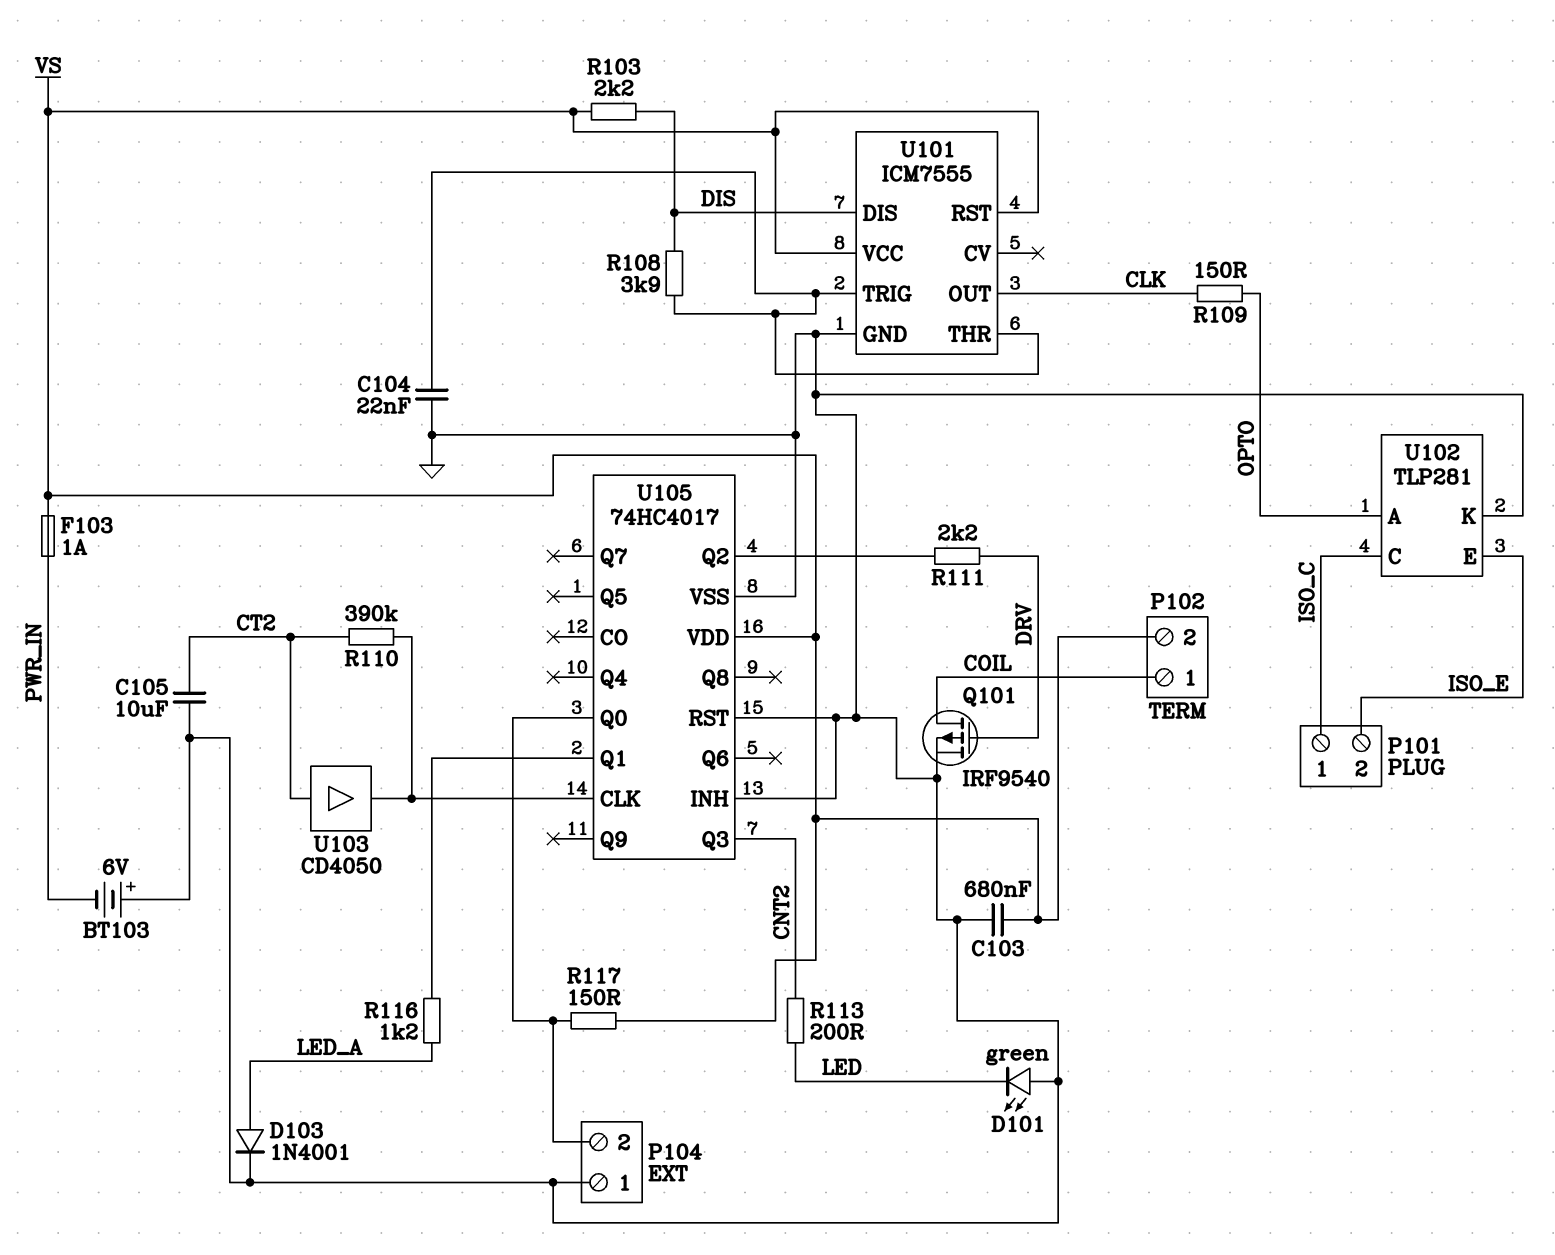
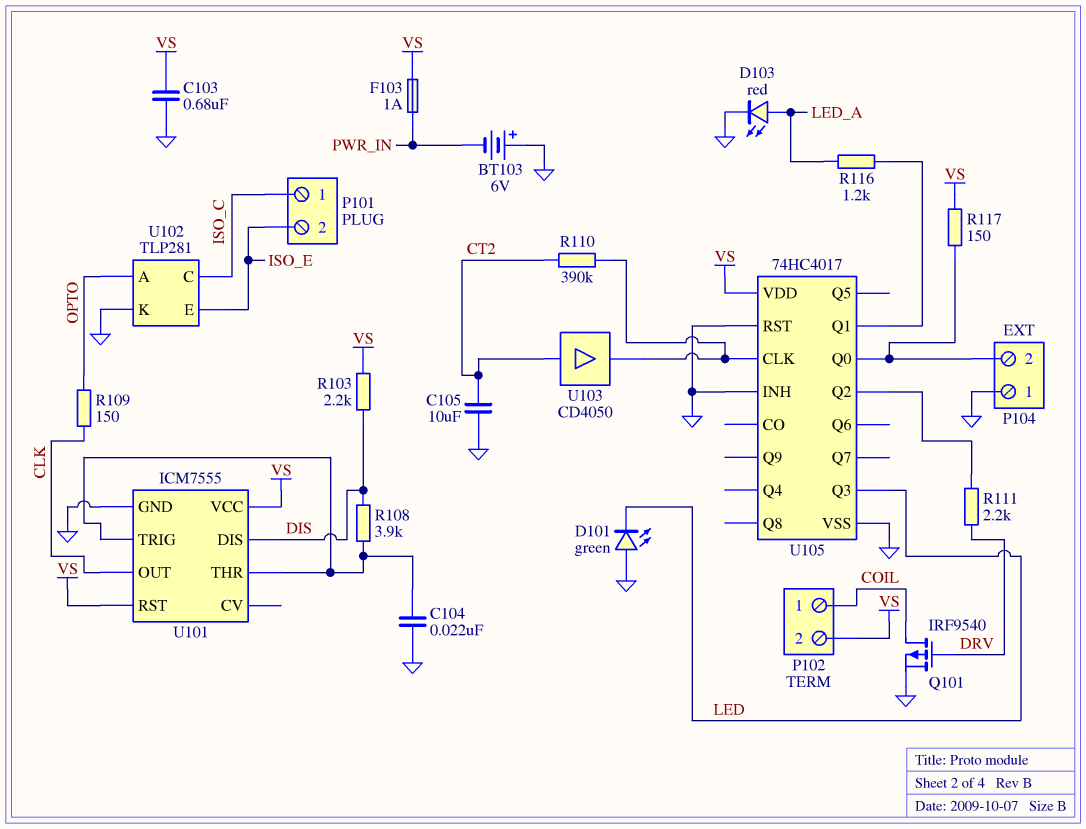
D103: diode 1N4001 (A LED_A, K GND) -> LED red (A LED_A, K GND)
R113: 200 (CNT2, LED) -> none
U105 pin Q3: CNT2 -> LED

